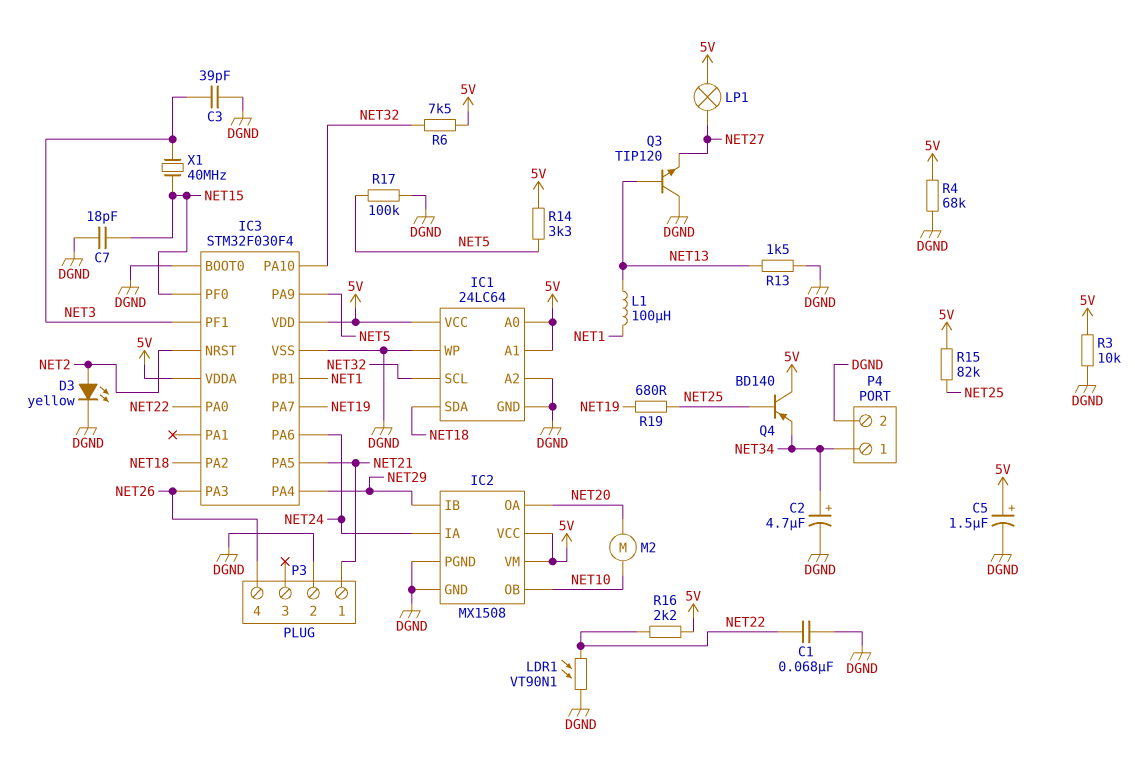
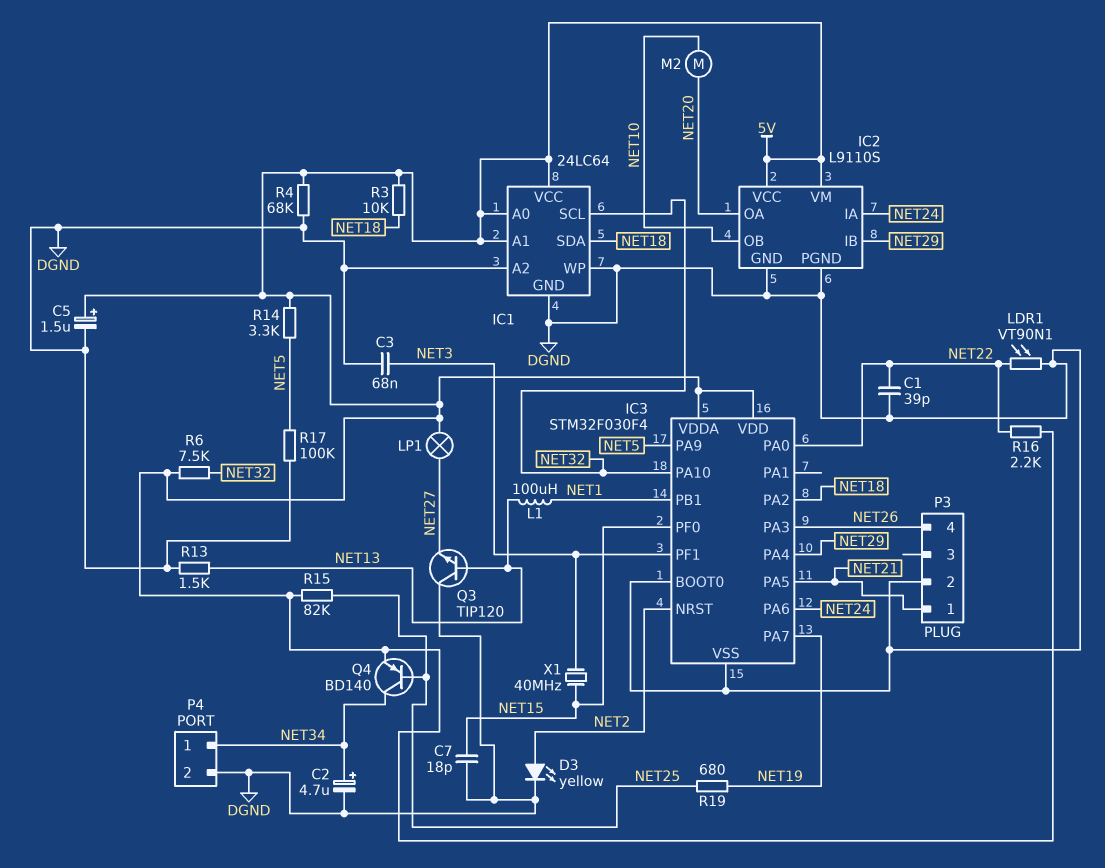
C1: 68nF (DGND, NET22) -> 39pF (DGND, NET22)
C3: 39pF (DGND, NET3) -> 68nF (DGND, NET3)
IC2: MX1508 -> L9110S
Q4: PNP BD140 (B NET25, C 5V, E NET34) -> PNP BD140 (B NET25, C NET34, E 5V)
R3: 10k (5V, DGND) -> 10k (5V, NET18)

